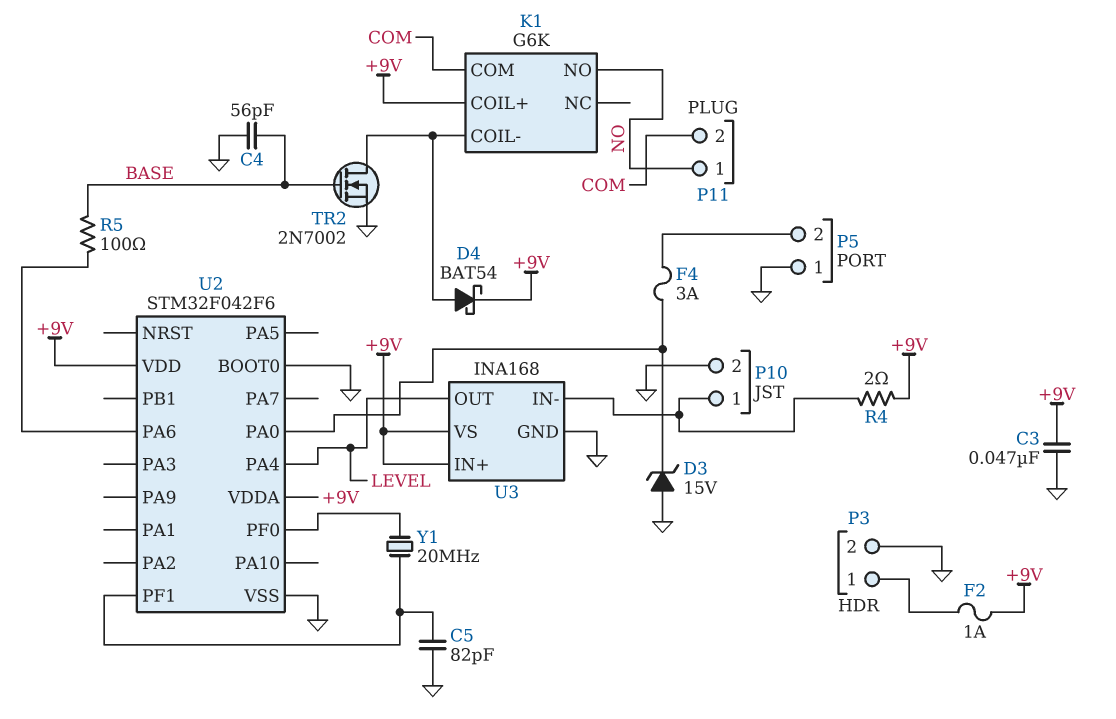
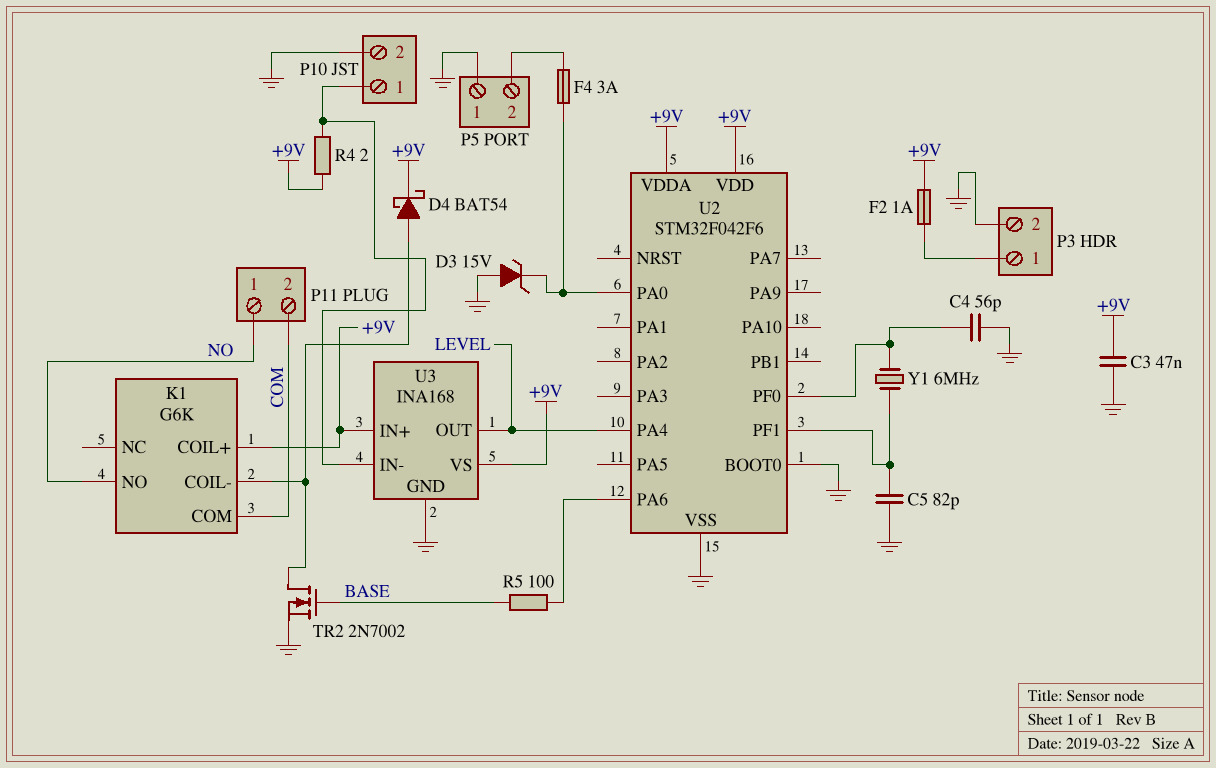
C4: 56pF (BASE, GND) -> 56pF (GND, U2/PF0)
Y1: 20MHz (U2/PF0, U2/PF1) -> 6MHz (U2/PF0, U2/PF1)

